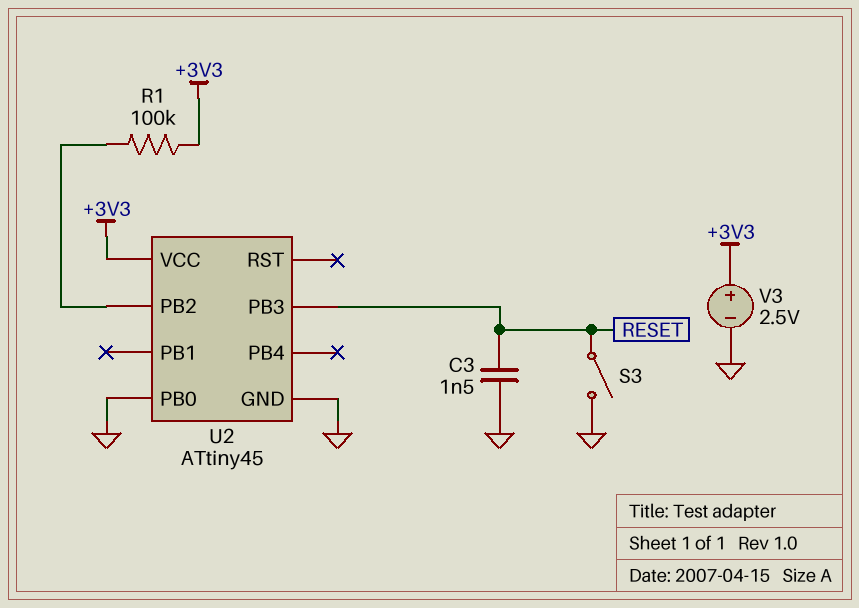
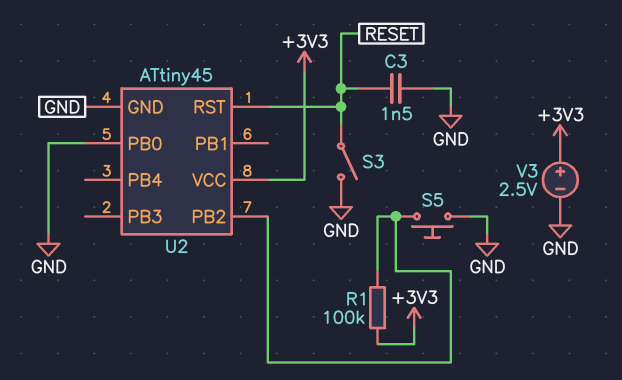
S5: none -> button (GND, U2/PB2)
U2 pin PB3: RESET -> none
U2 pin RST: none -> RESET

